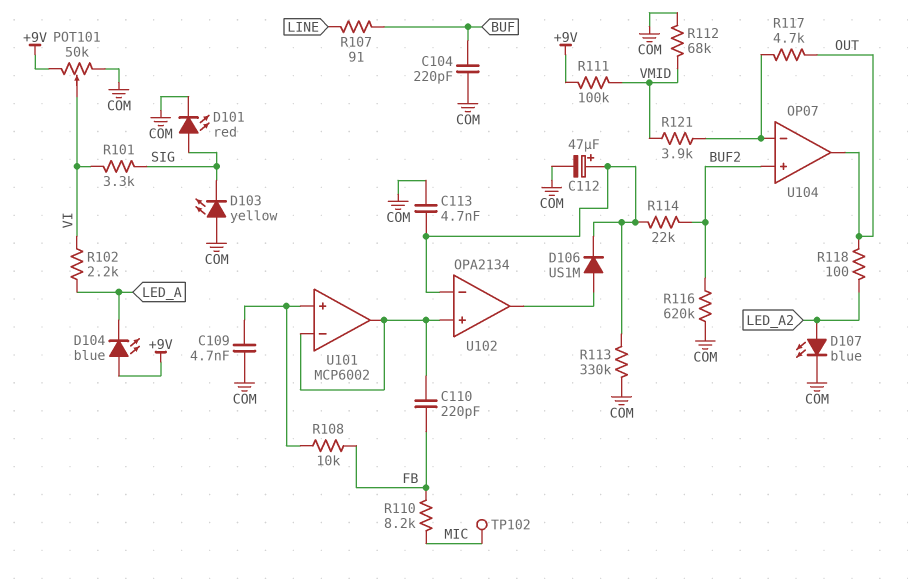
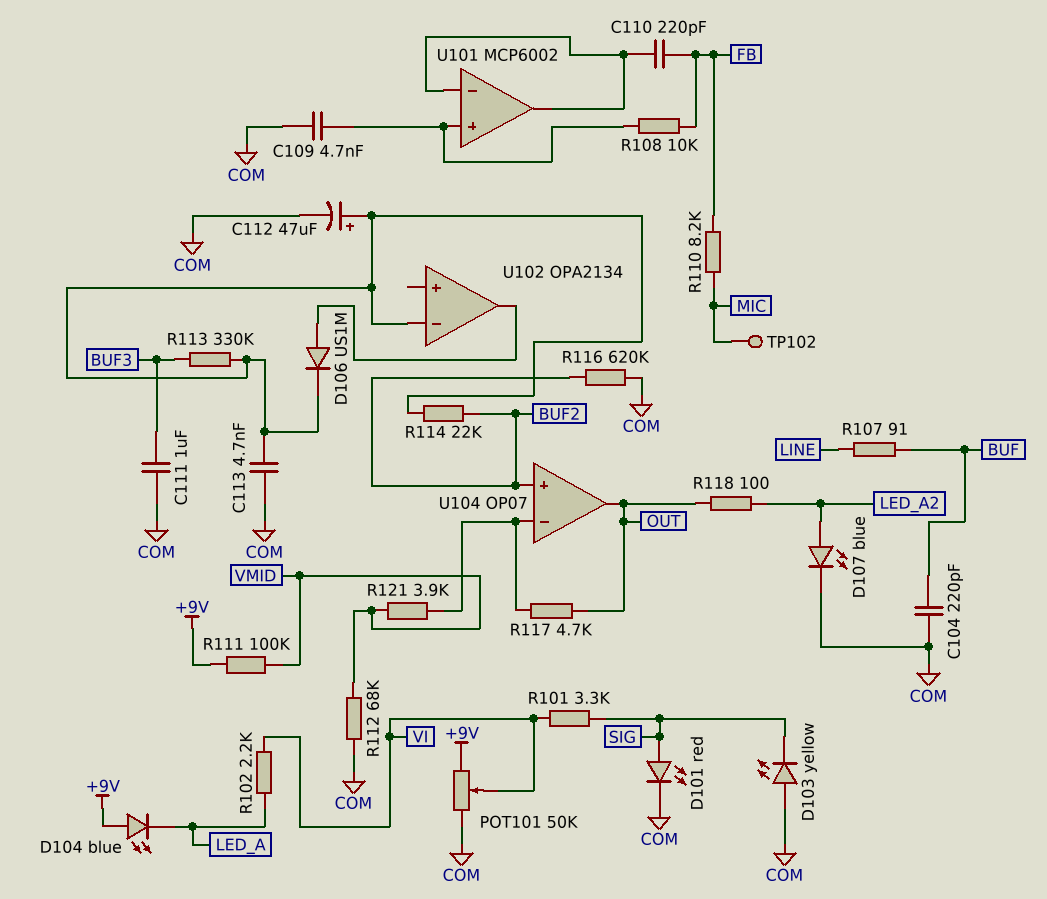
C111: none -> 1uF (BUF3, COM)
R113: 330k (COM, U102/in-) -> 330k (BUF3, U102/in-)
U102 pin in+: U101/in- -> none

